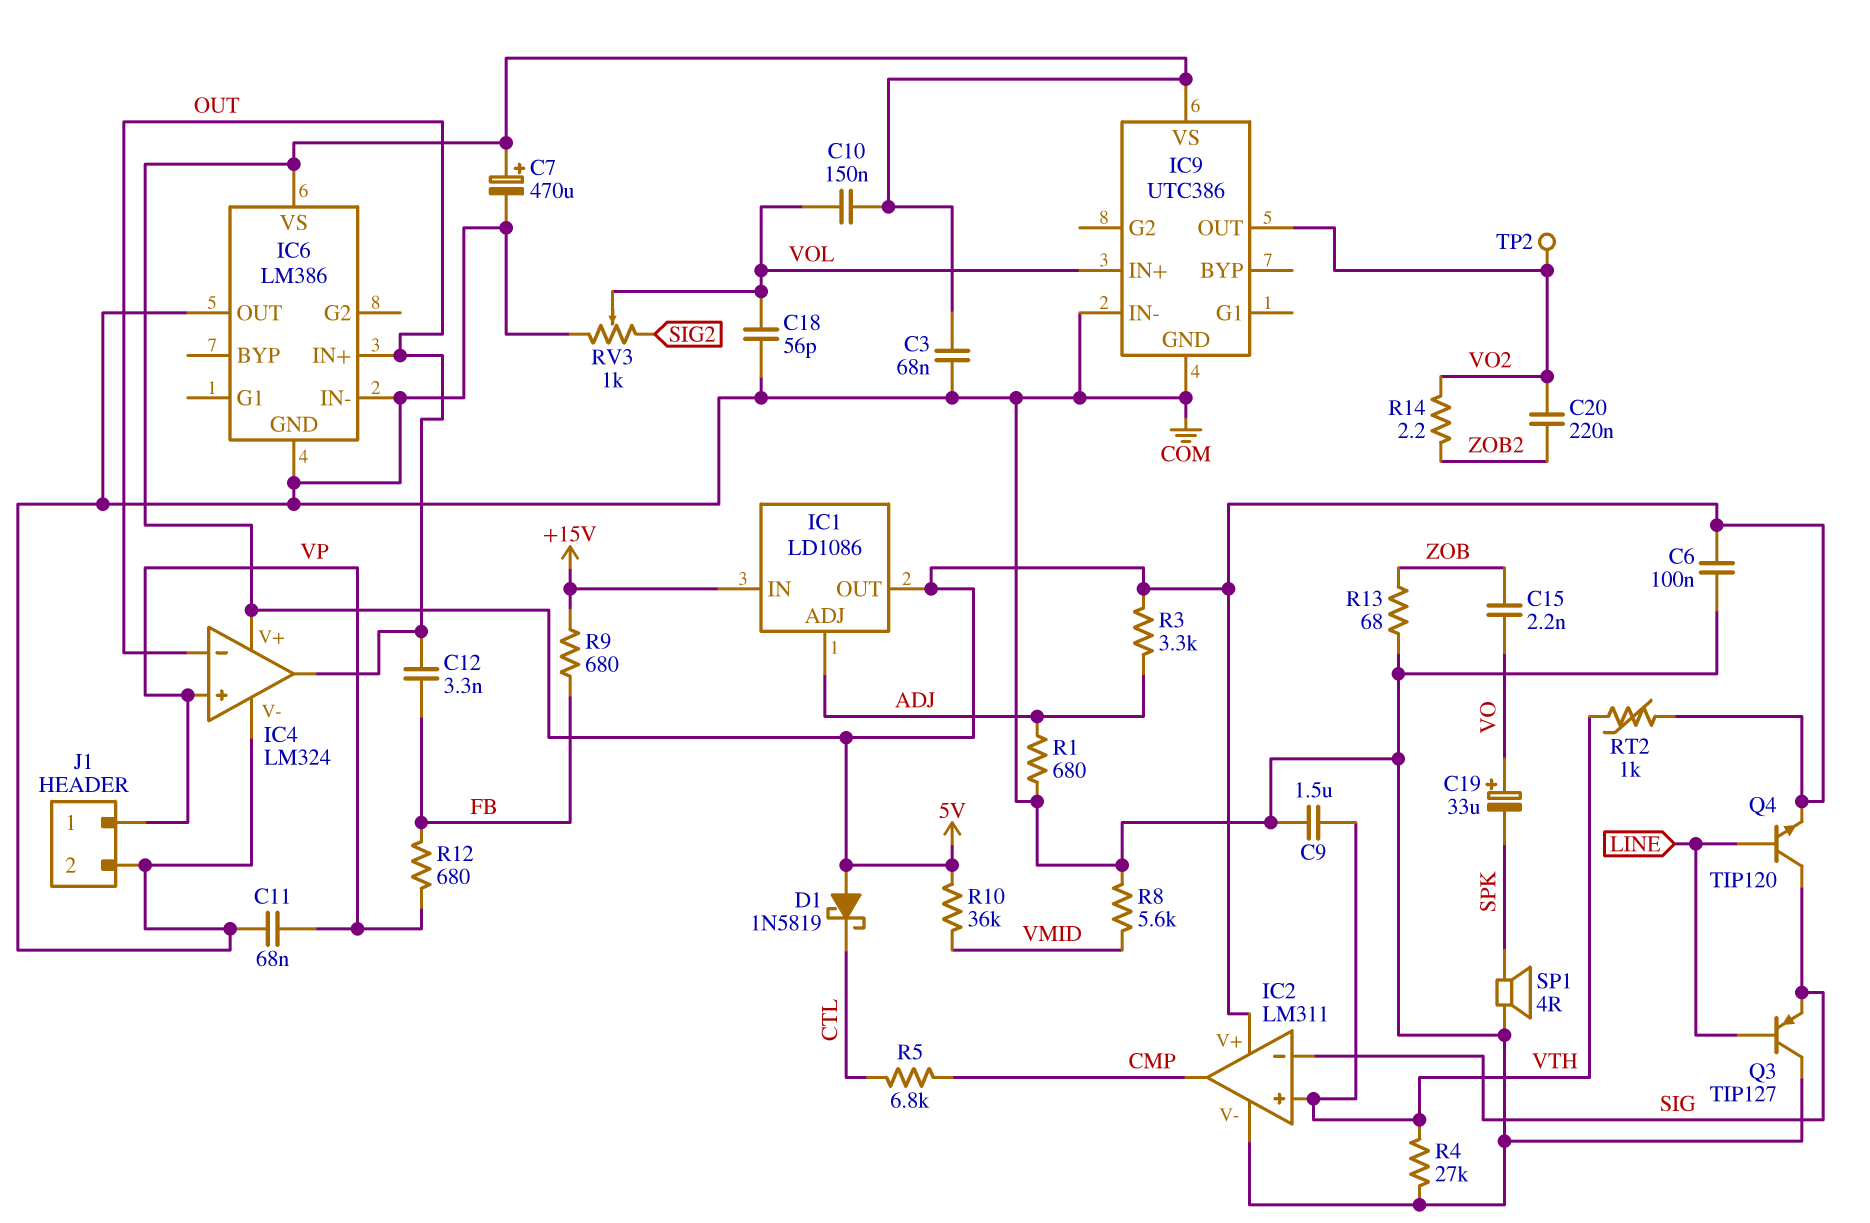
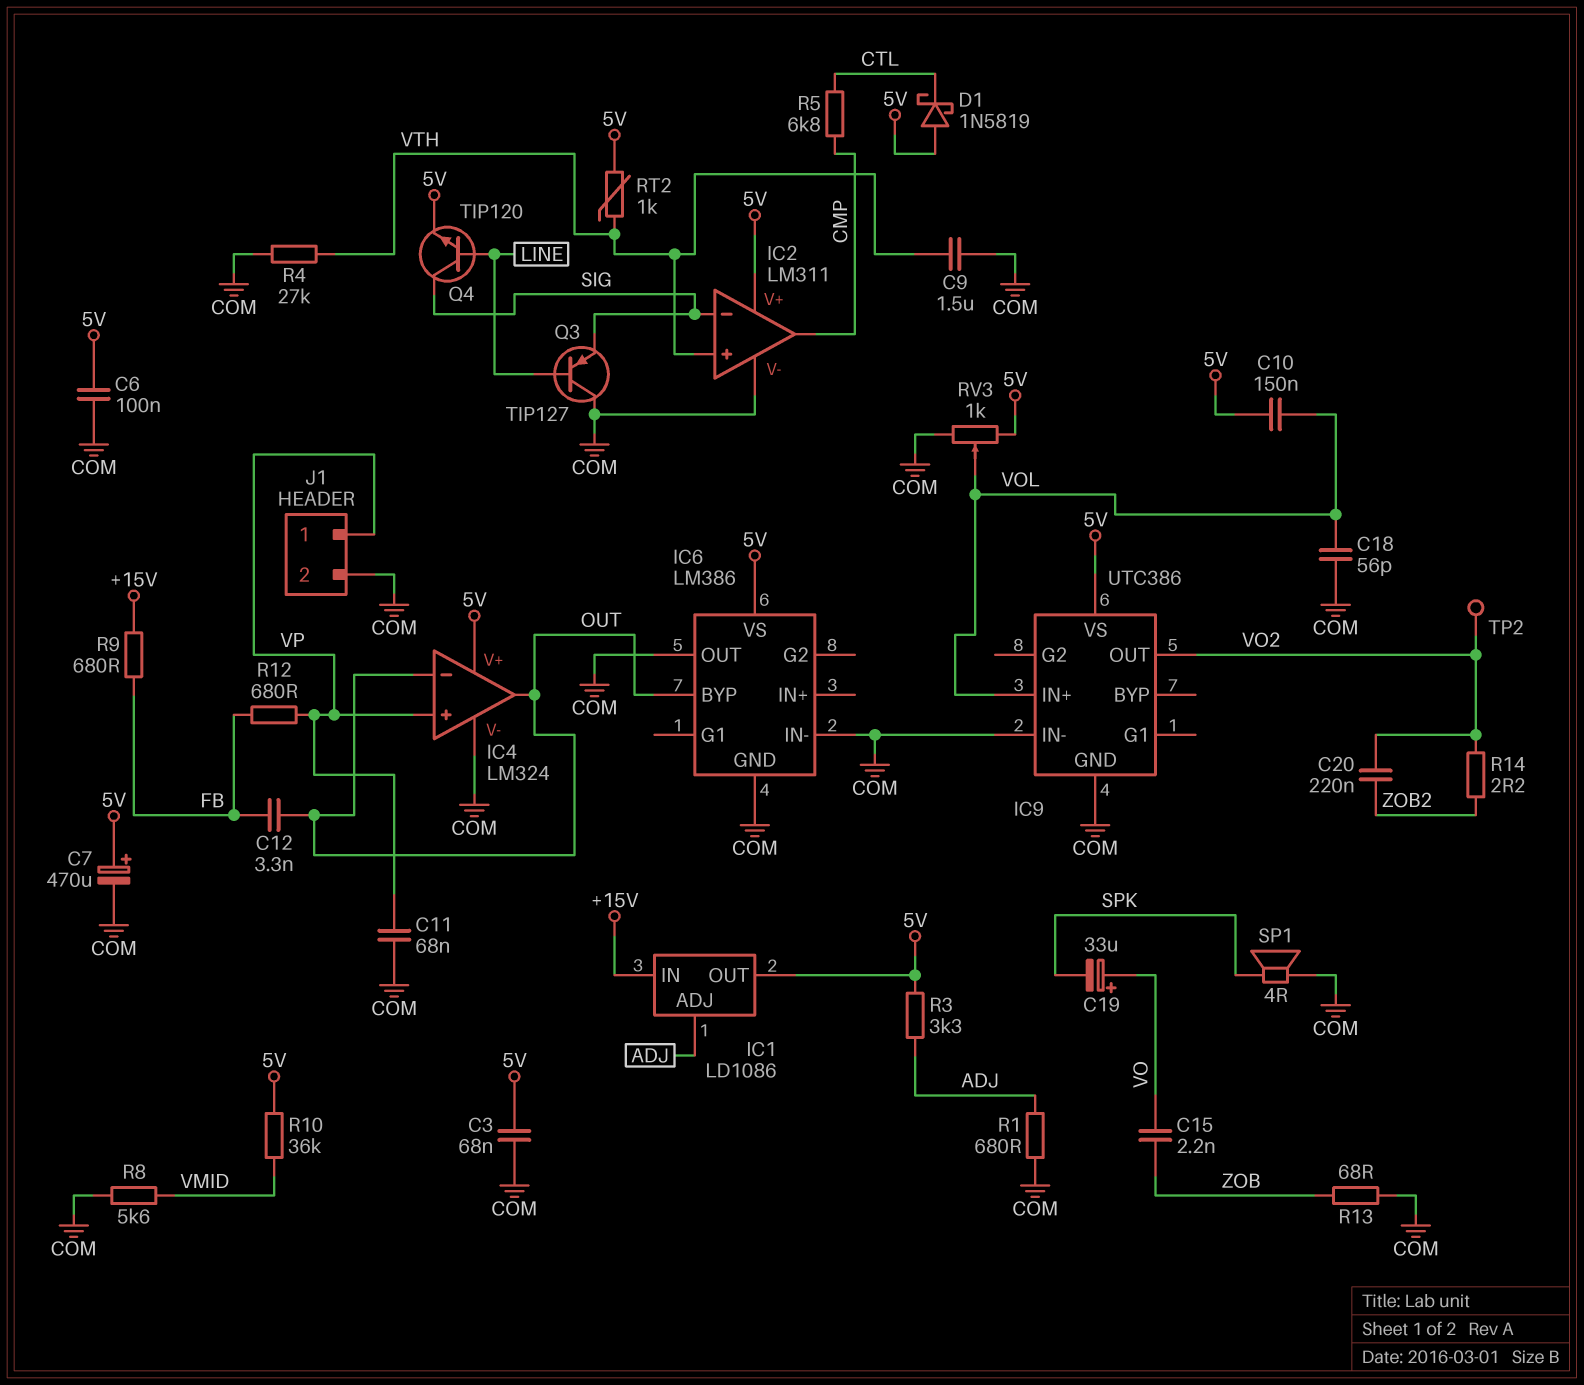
IC6 pin BYP: none -> OUT
IC6 pin IN+: OUT -> none
RV3: 1k (COM, SIG2, wiper VOL) -> 1k (5V, COM, wiper VOL)

